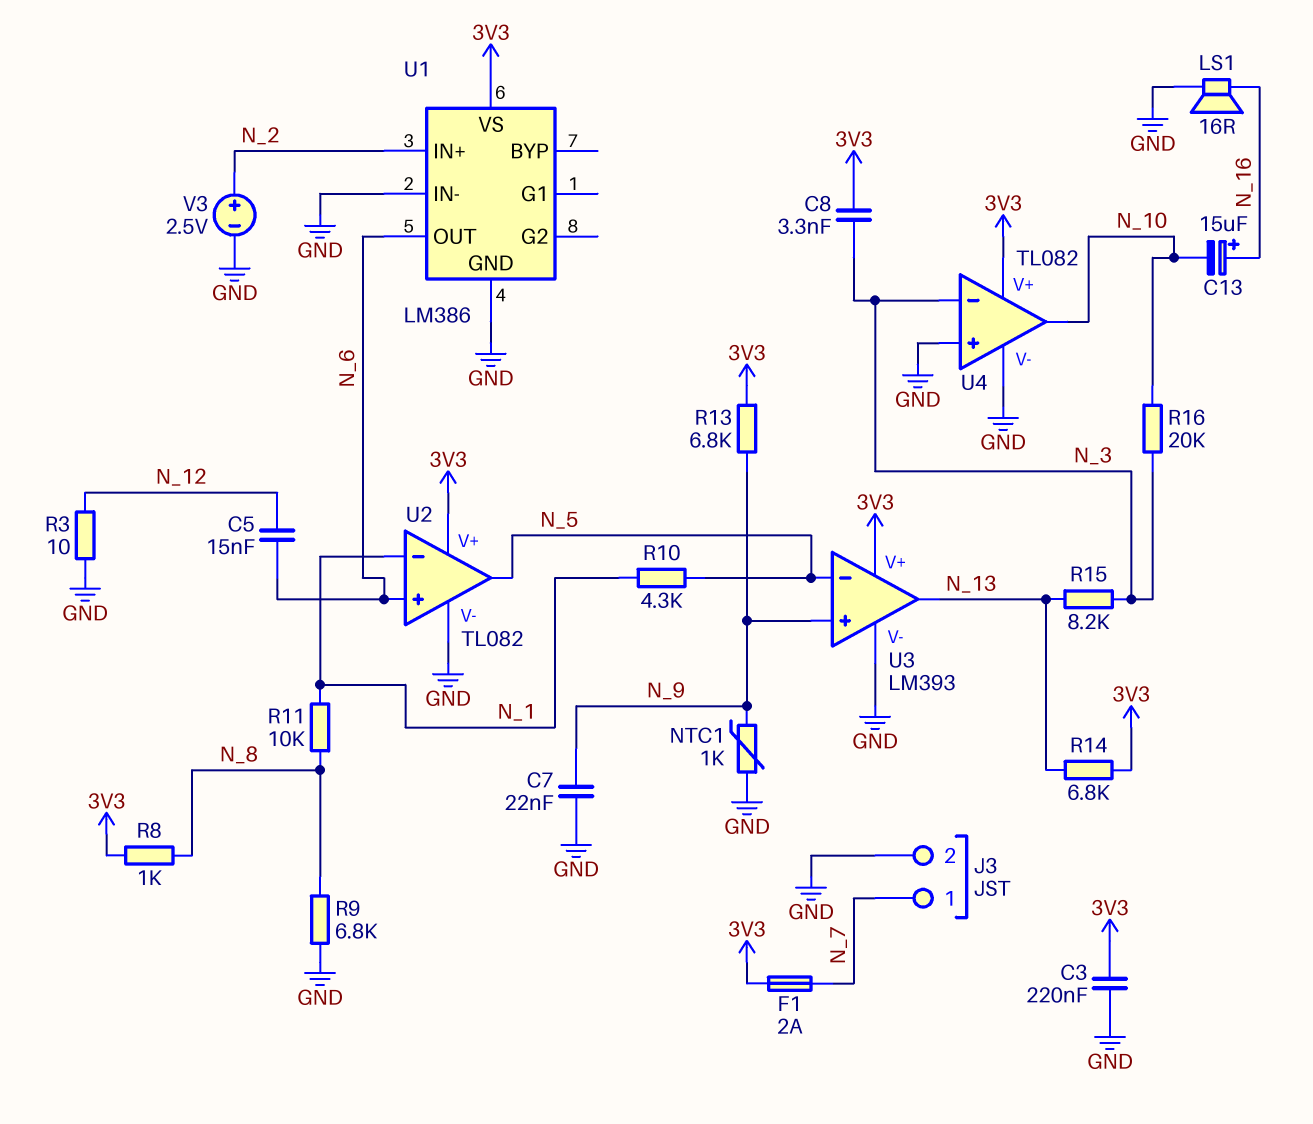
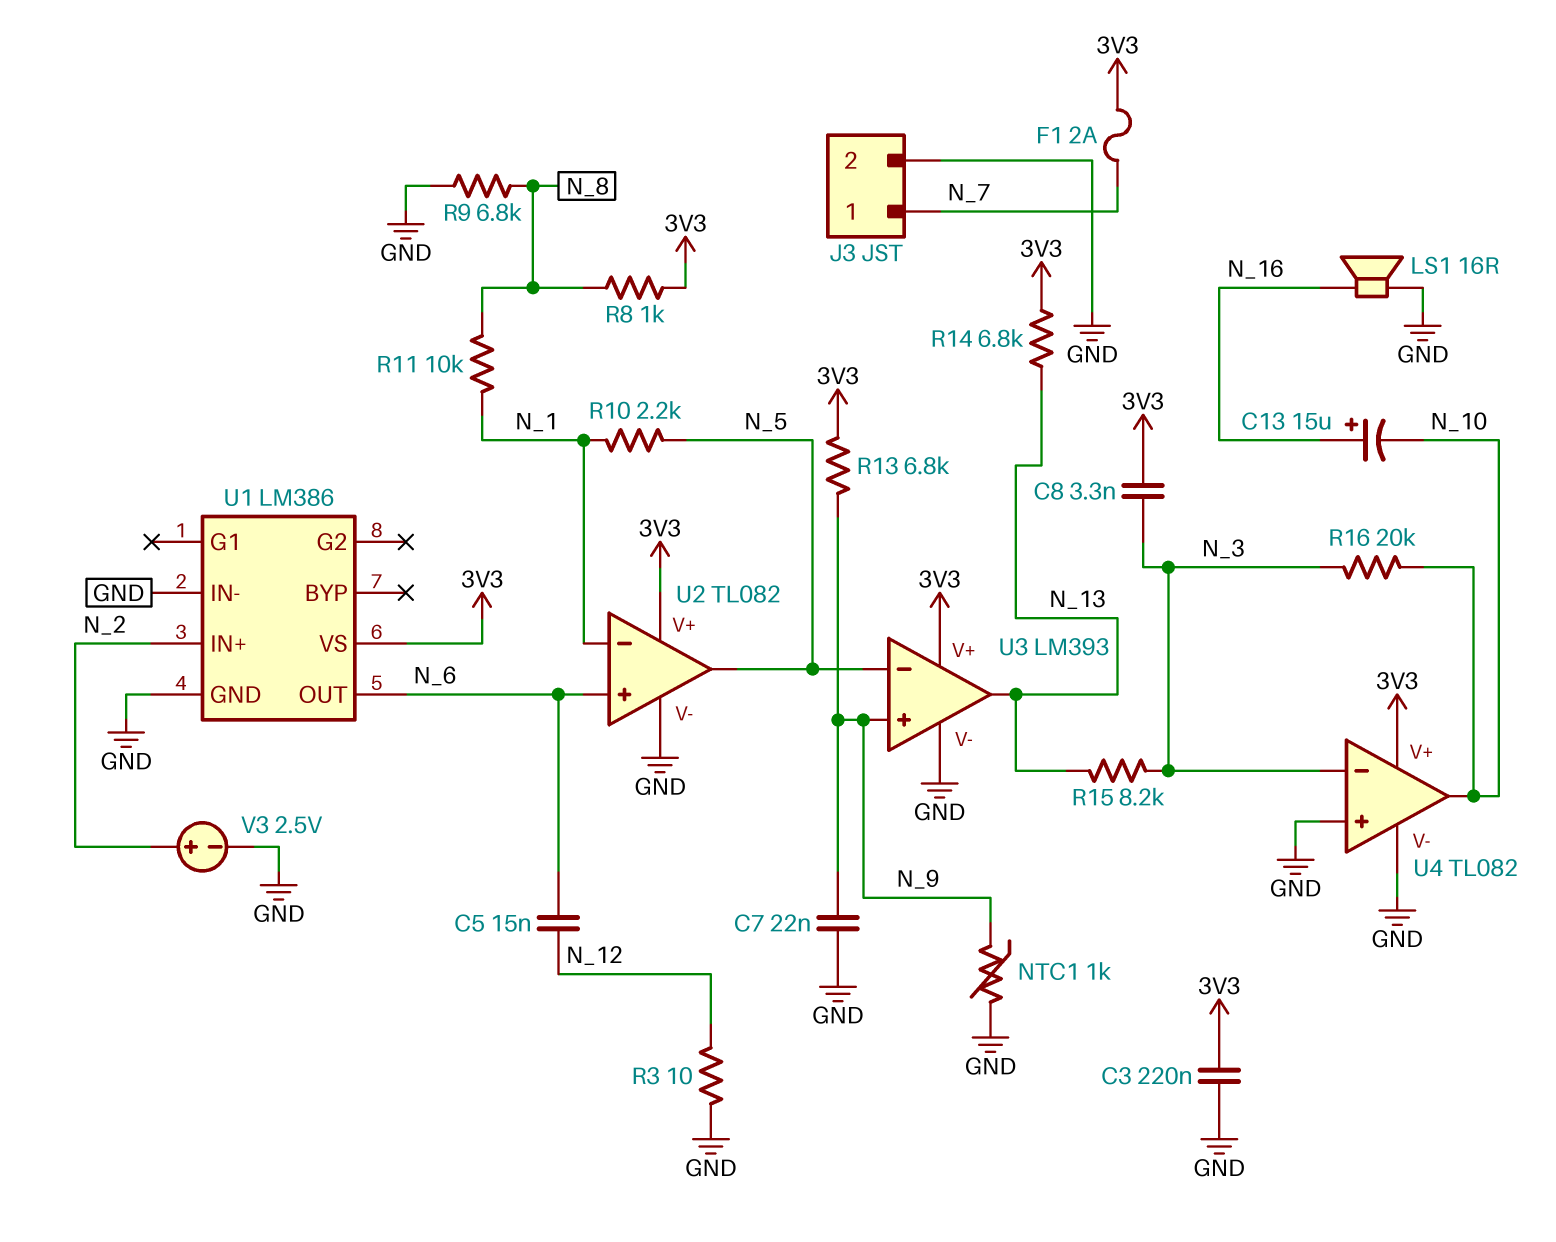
R10: 4.3k (N_1, N_5) -> 2.2k (N_1, N_5)

